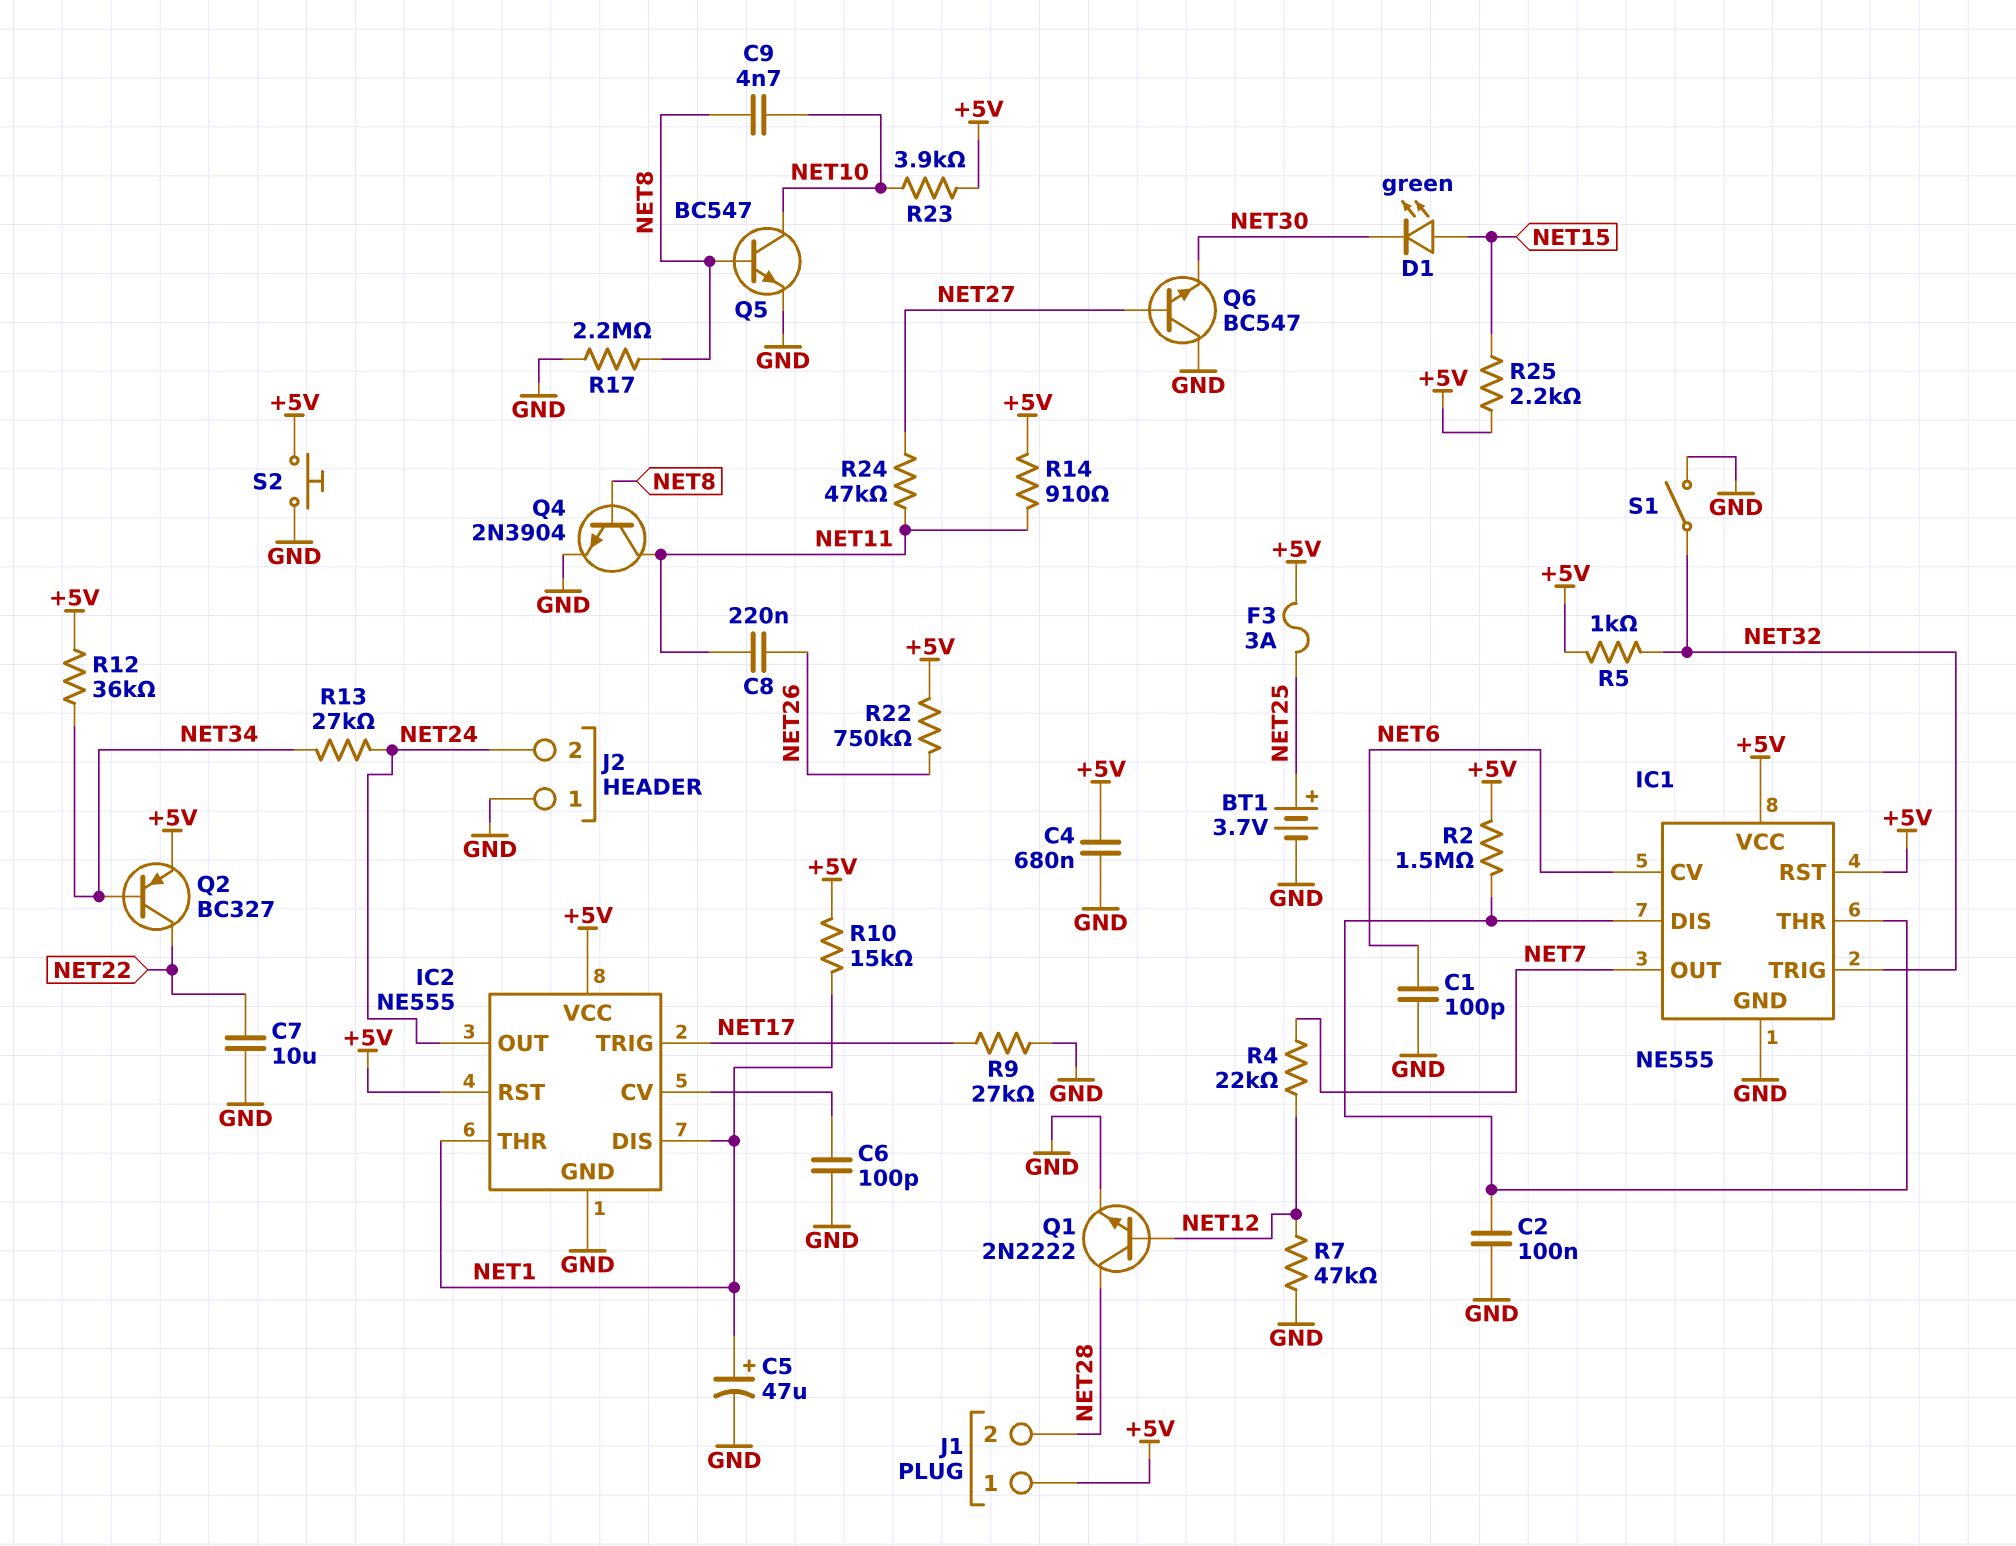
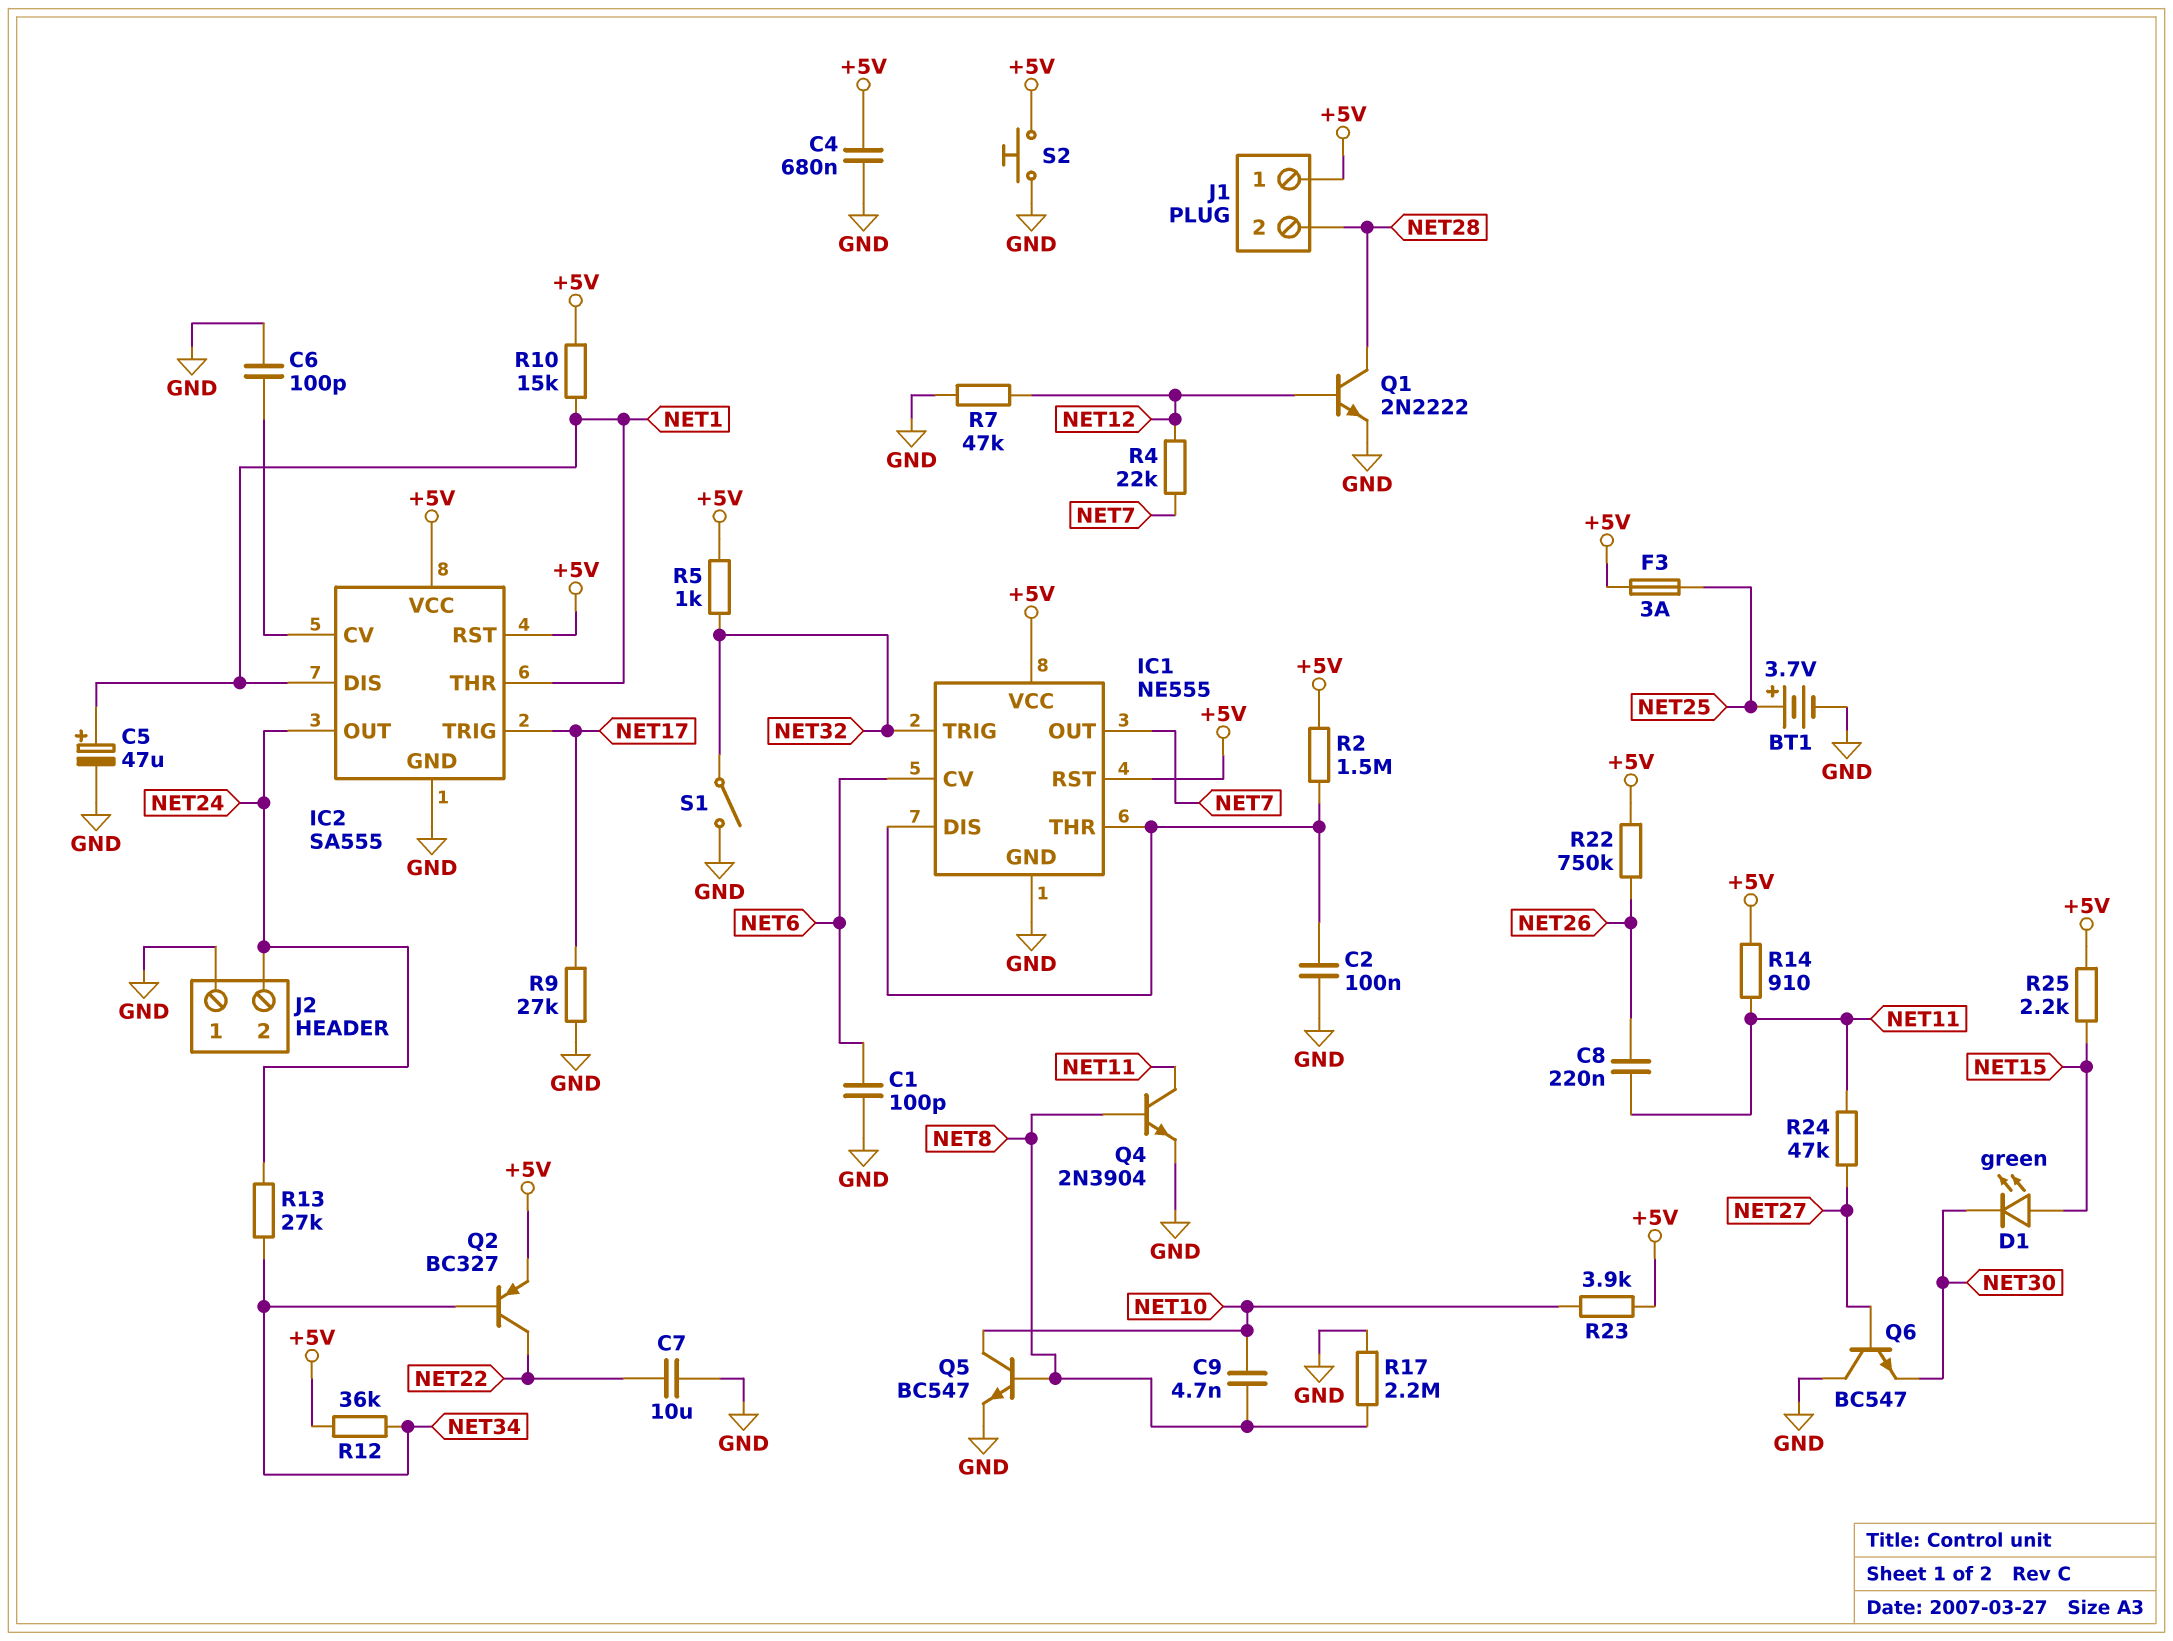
IC2: NE555 -> SA555

